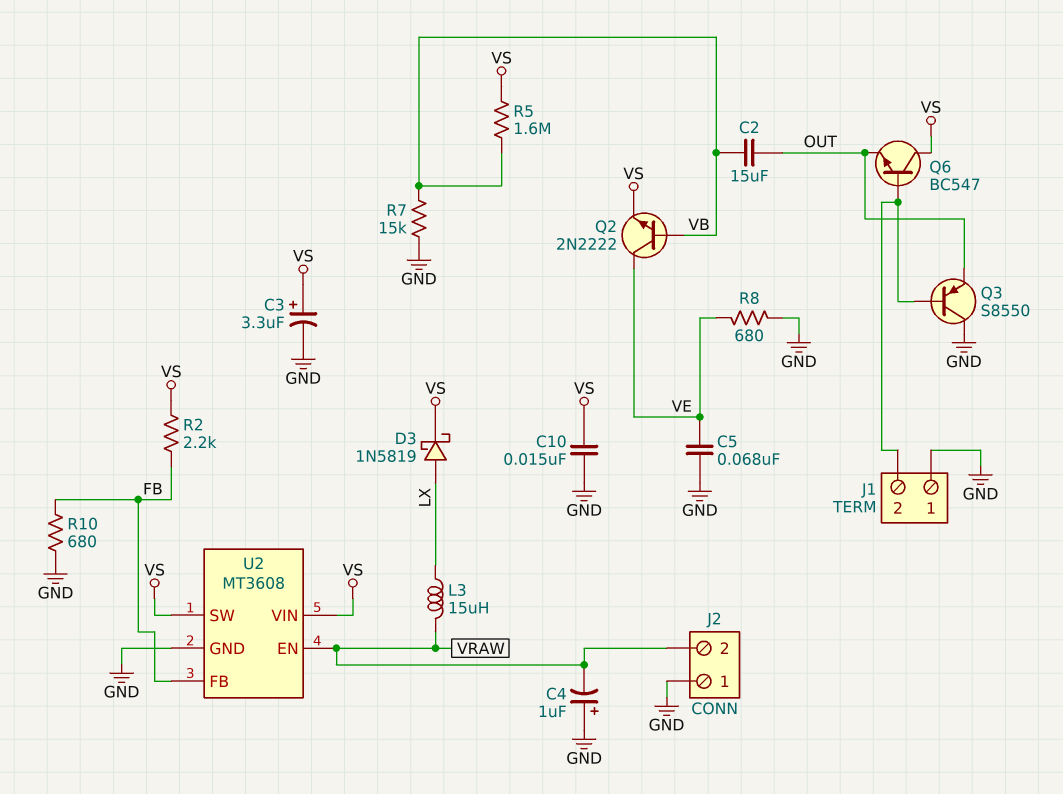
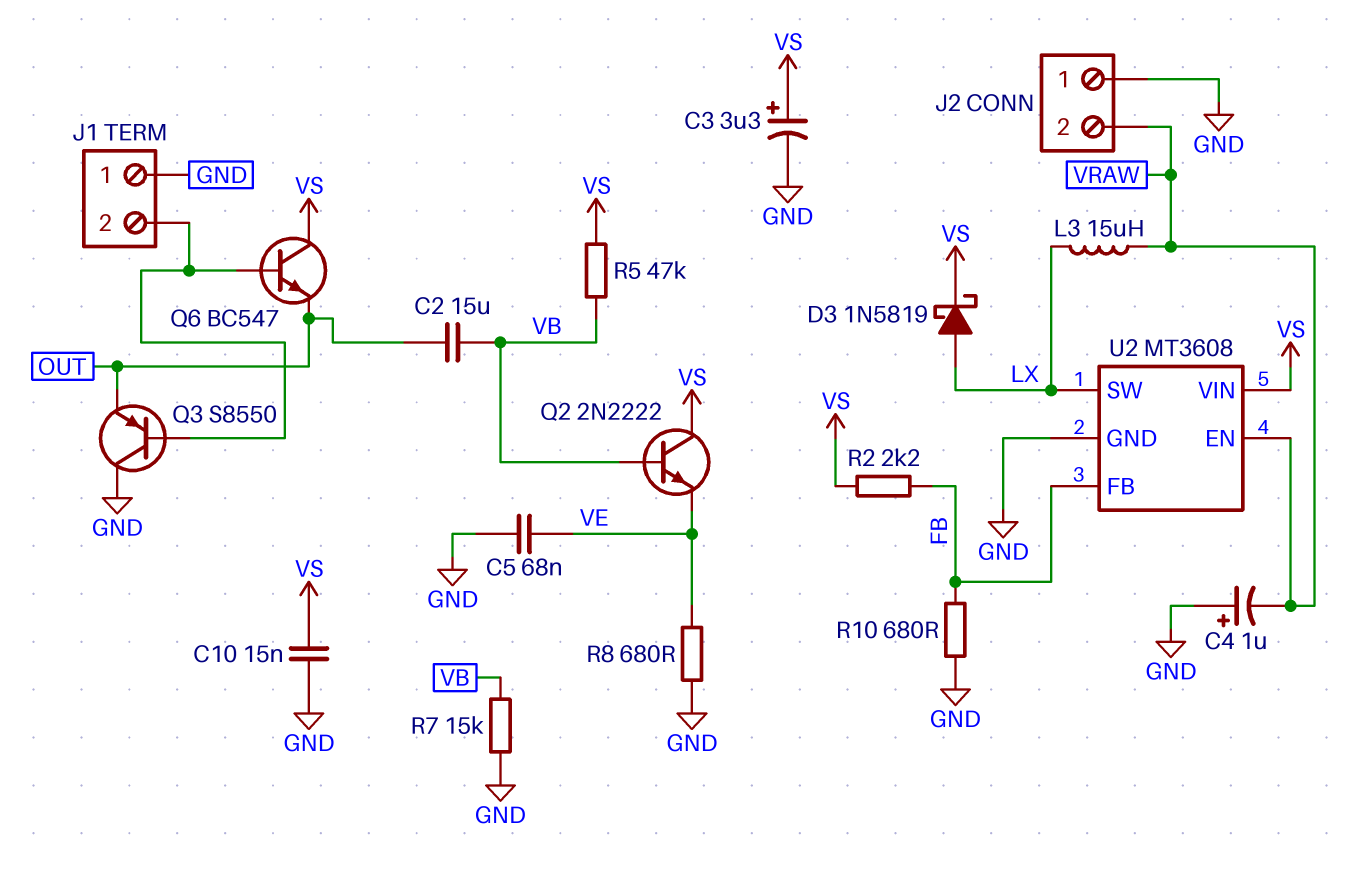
Q2: NPN 2N2222 (B VB, C VE, E VS) -> NPN 2N2222 (B VB, C VS, E VE)
R5: 1.6M (VB, VS) -> 47k (VB, VS)
U2 pin SW: VS -> LX

